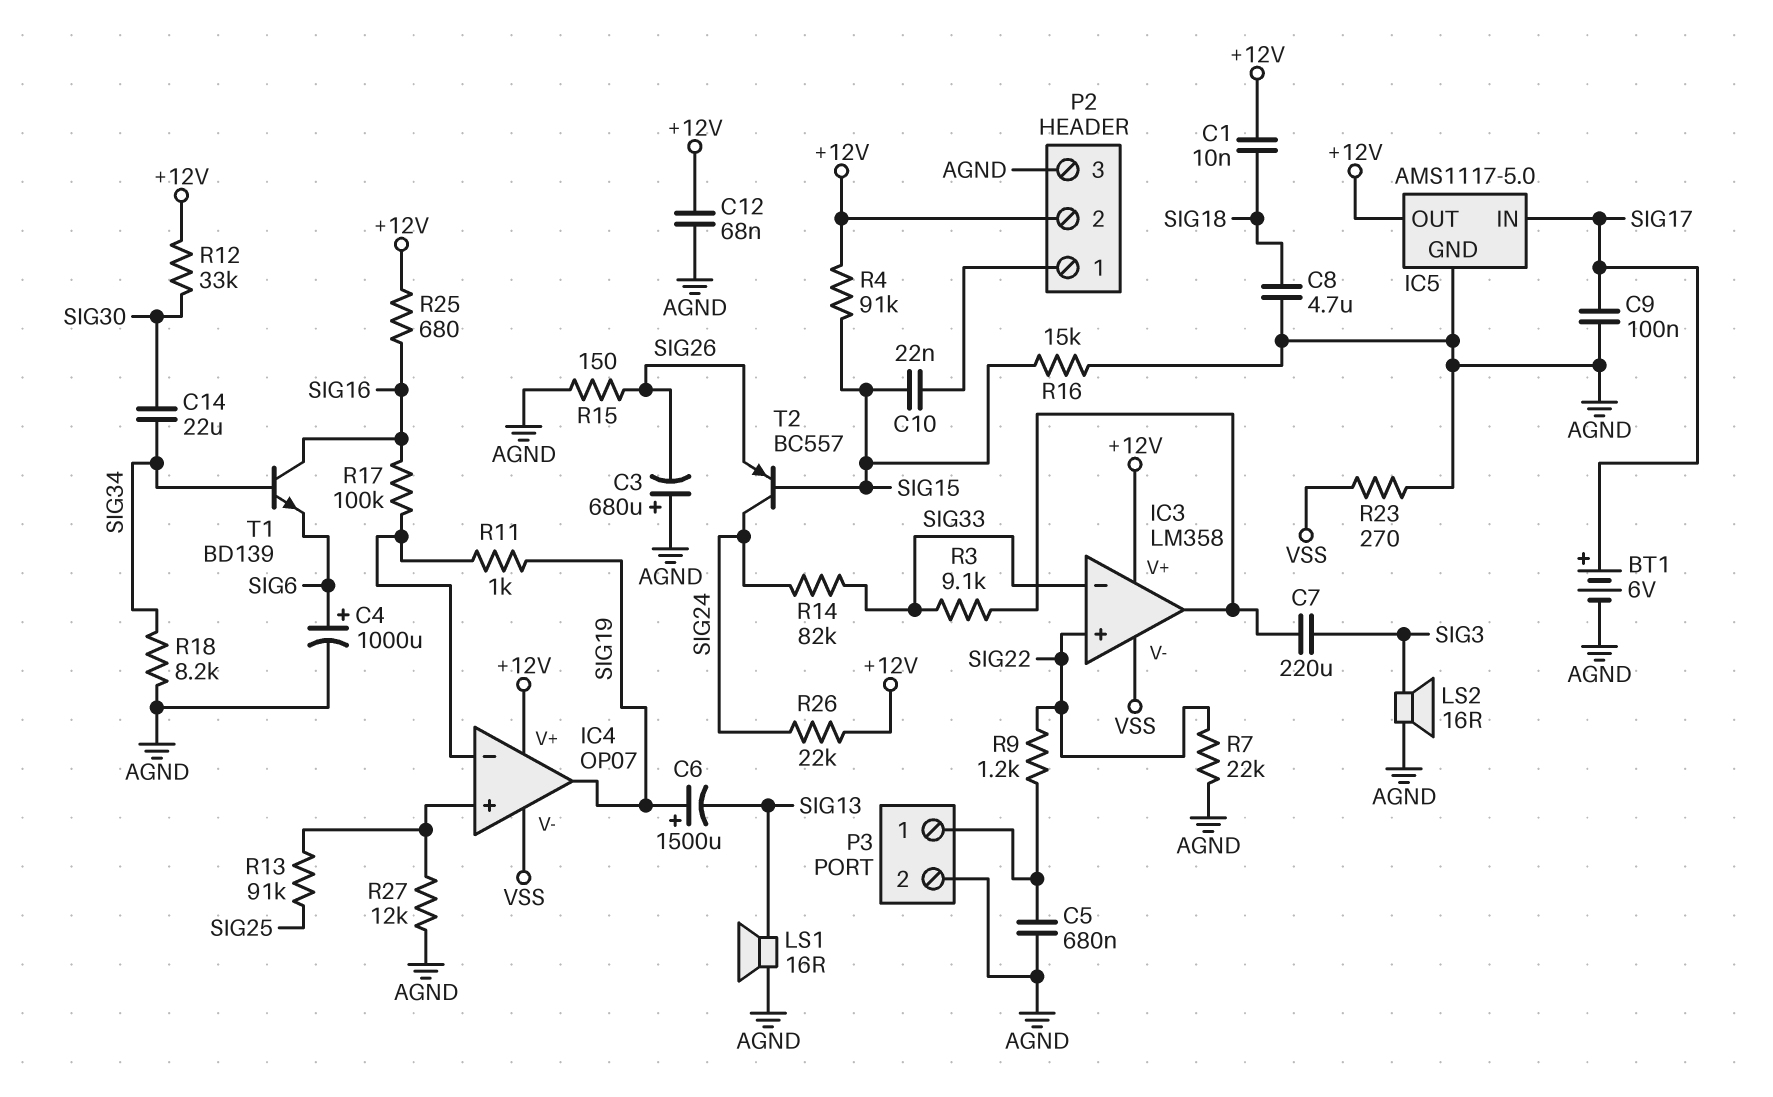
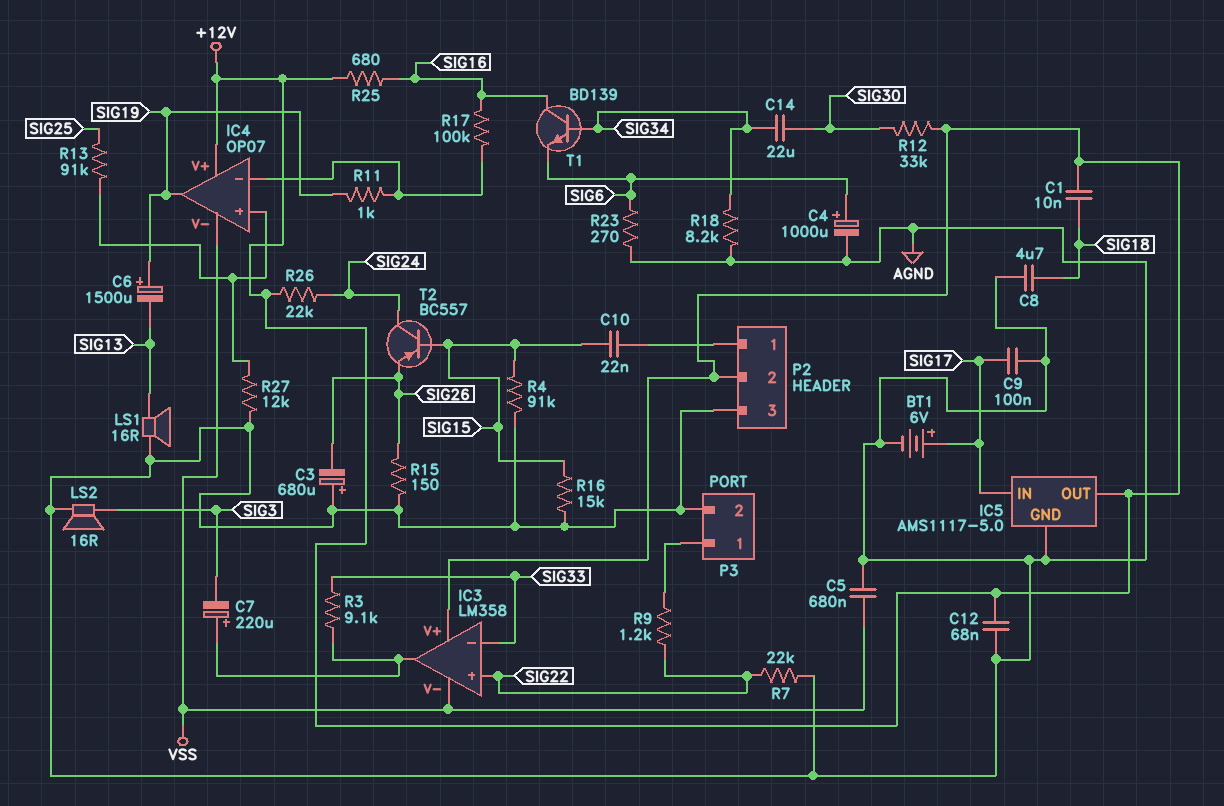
C5: 680nF (AGND, P3/1) -> 680nF (AGND, VSS)
C7: 220uF (IC3/out, SIG3) -> 220uF (plus IC3/out, minus SIG3)
R4: 91k (+12V, SIG15) -> 91k (AGND, SIG15)
R14: 82k (SIG24, SIG33) -> none
R23: 270 (AGND, VSS) -> 270 (AGND, SIG6)

